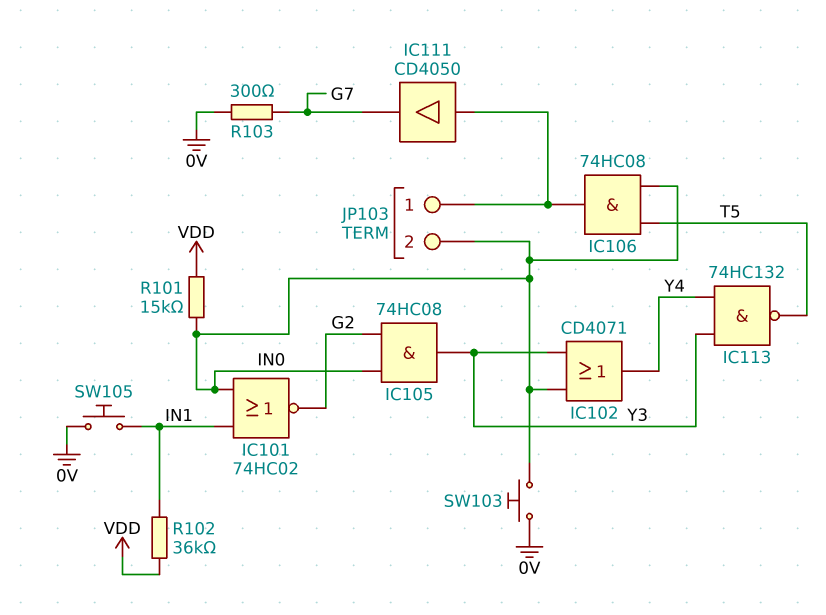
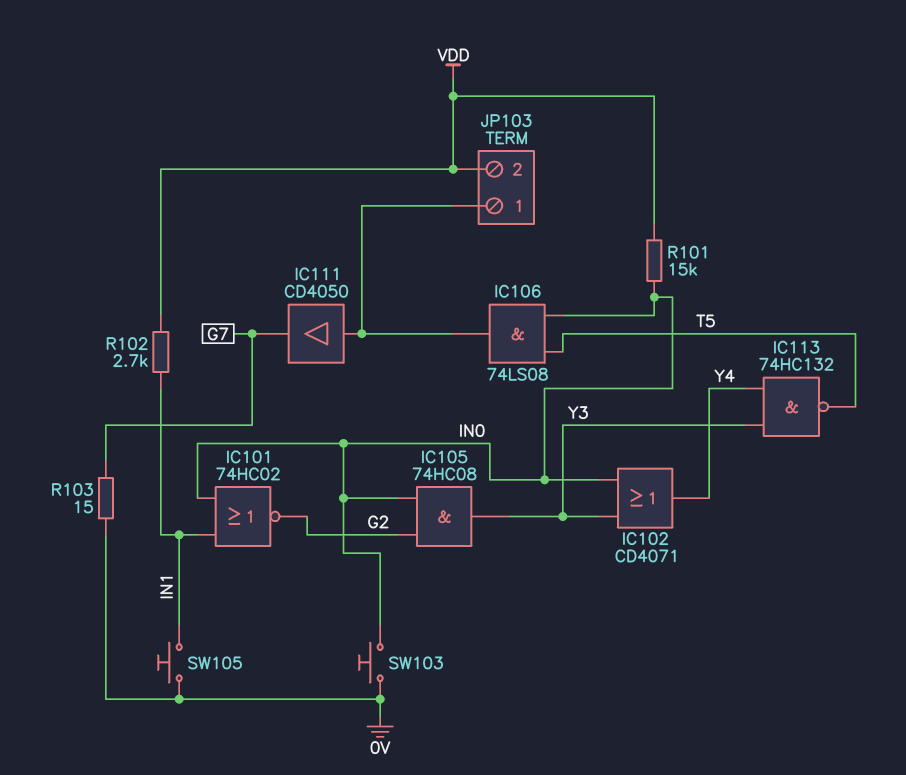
IC106: AND 74HC08 (in IN0, in T5, out JP103/1) -> AND 74LS08 (in IN0, in T5, out JP103/1)
JP103 pin 2: IN0 -> VDD
R102: 36k (IN1, VDD) -> 2.7k (IN1, VDD)
R103: 300 (0V, G7) -> 15 (0V, G7)

